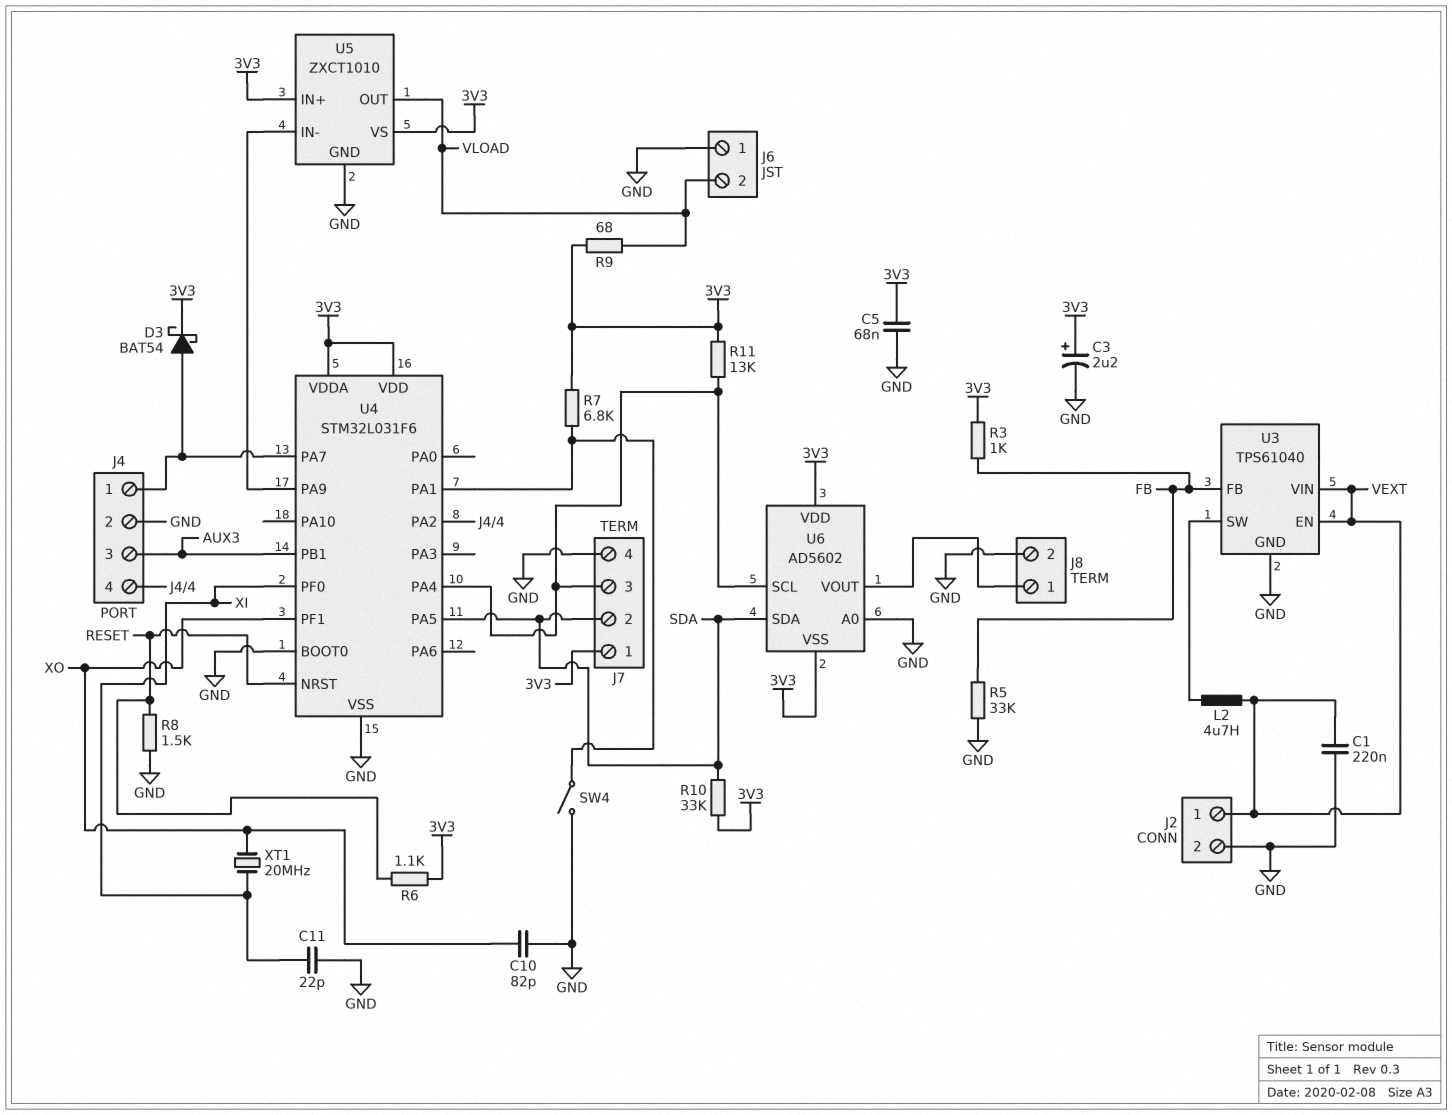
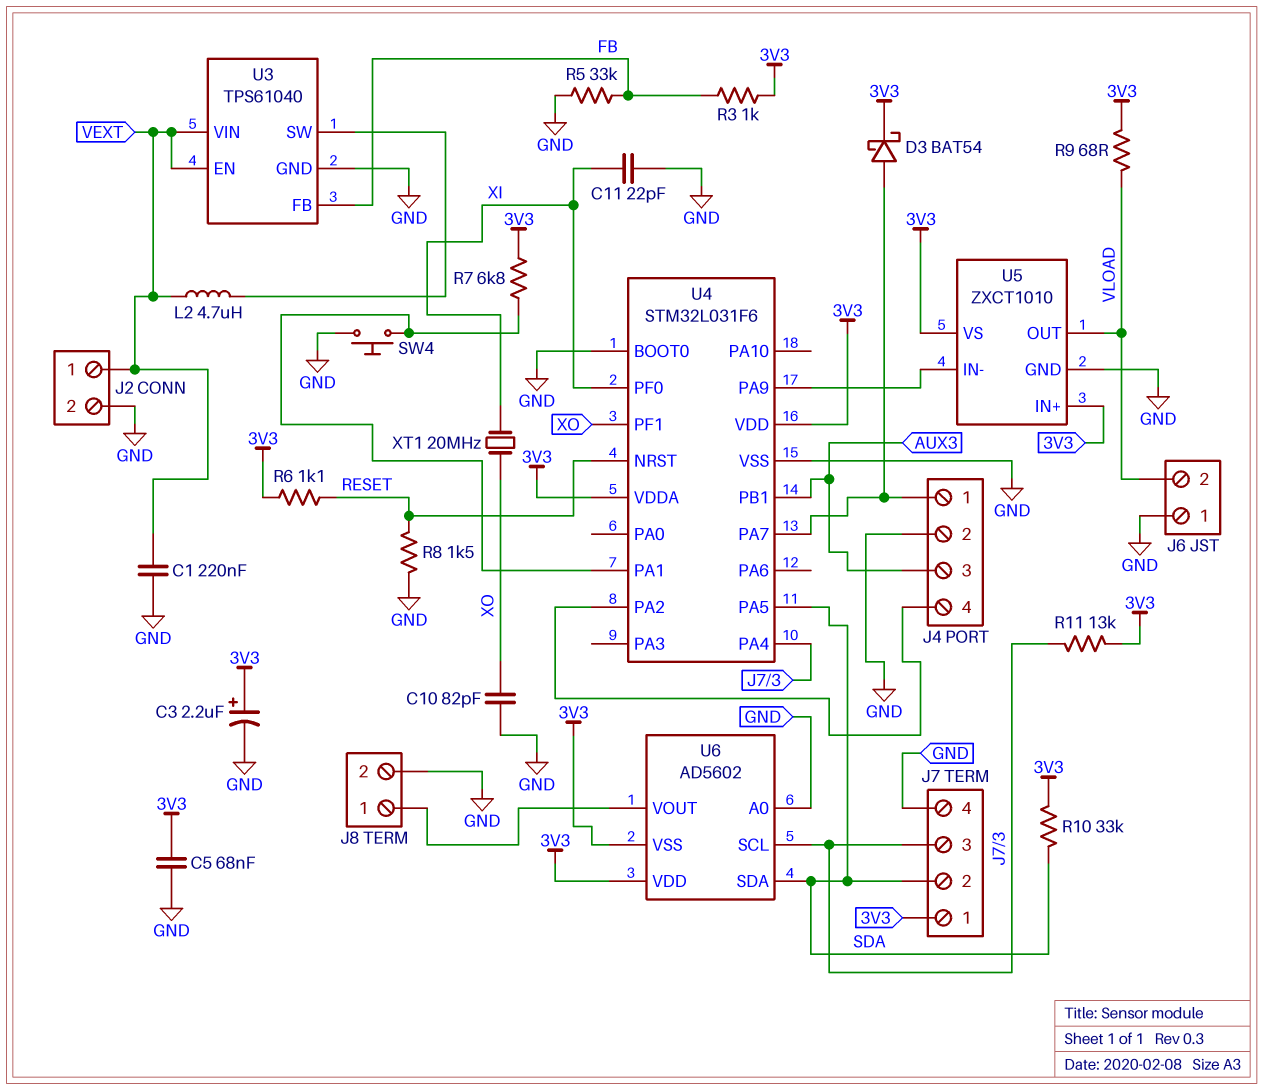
SW4: switch (GND, U4/PA1) -> button (GND, U4/PA1)

